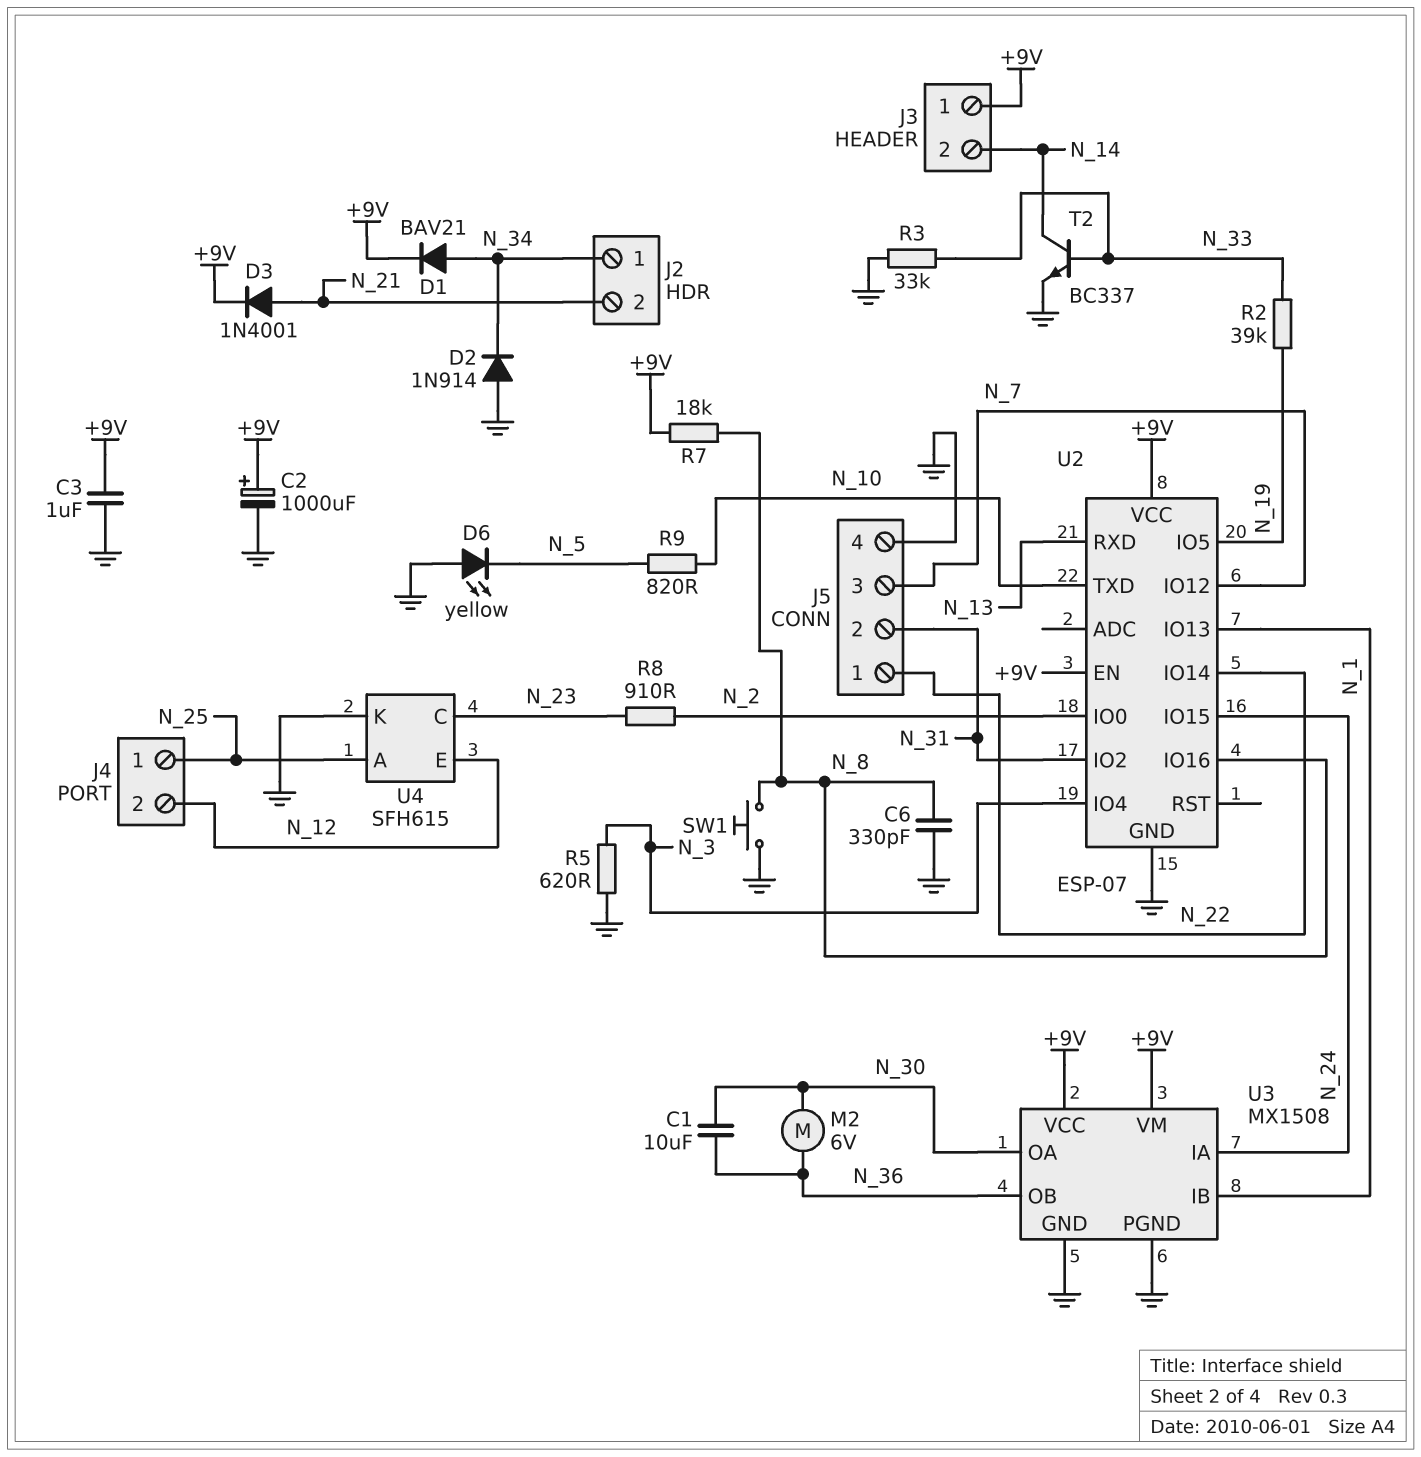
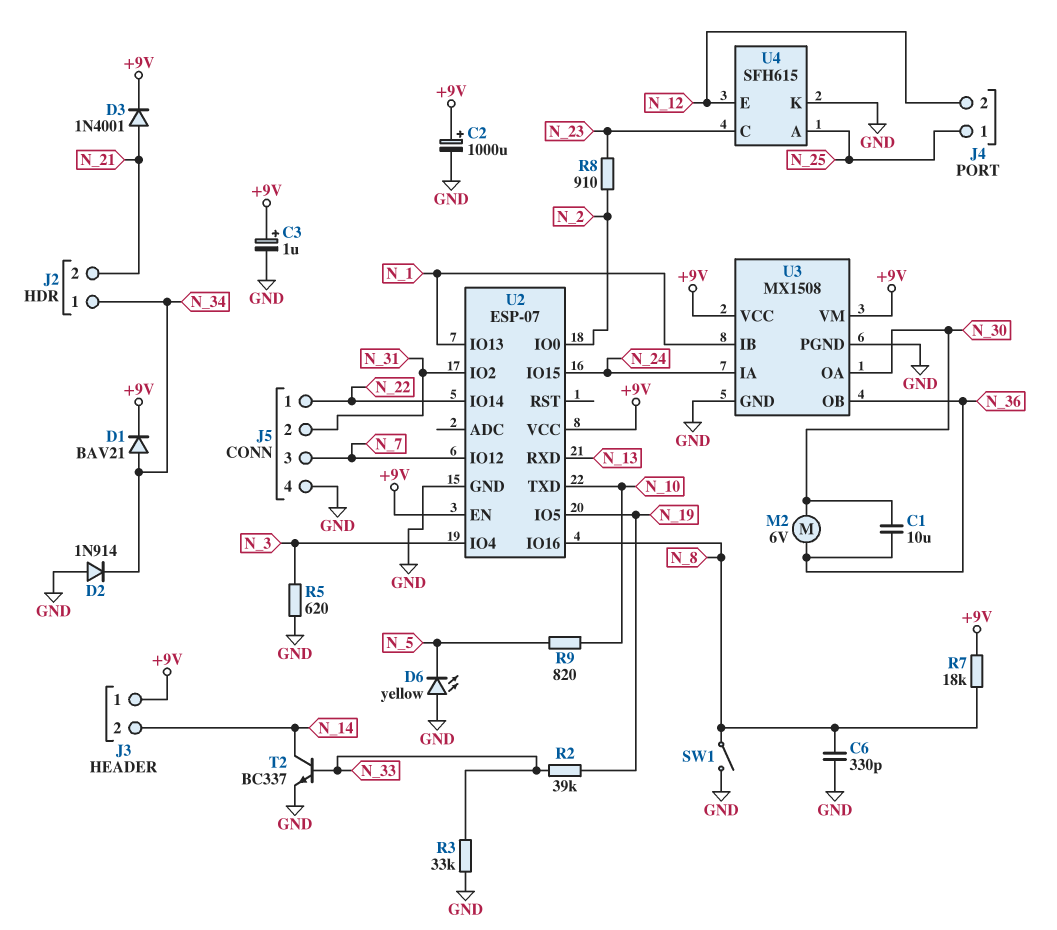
C3: 1uF (+9V, GND) -> 1uF (plus +9V, minus GND)
SW1: button (GND, N_8) -> switch (GND, N_8)

